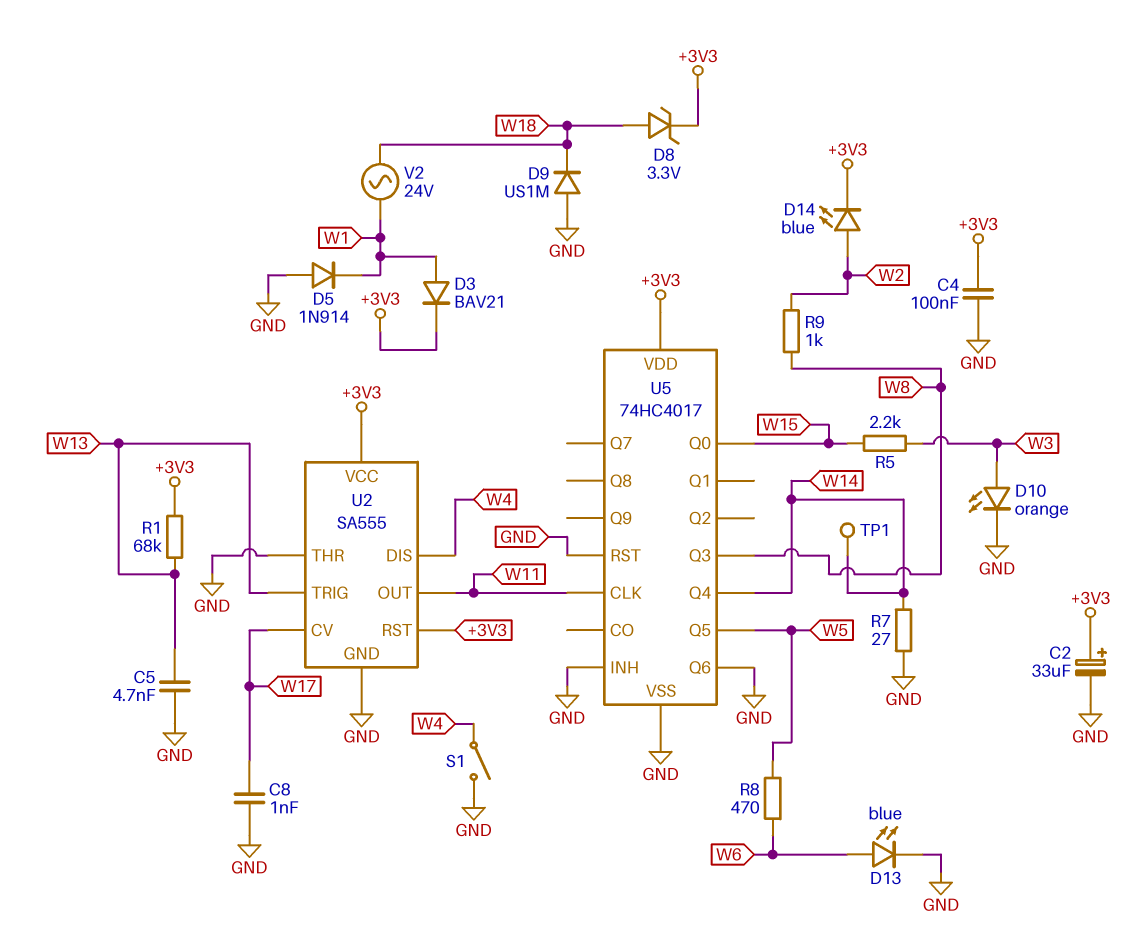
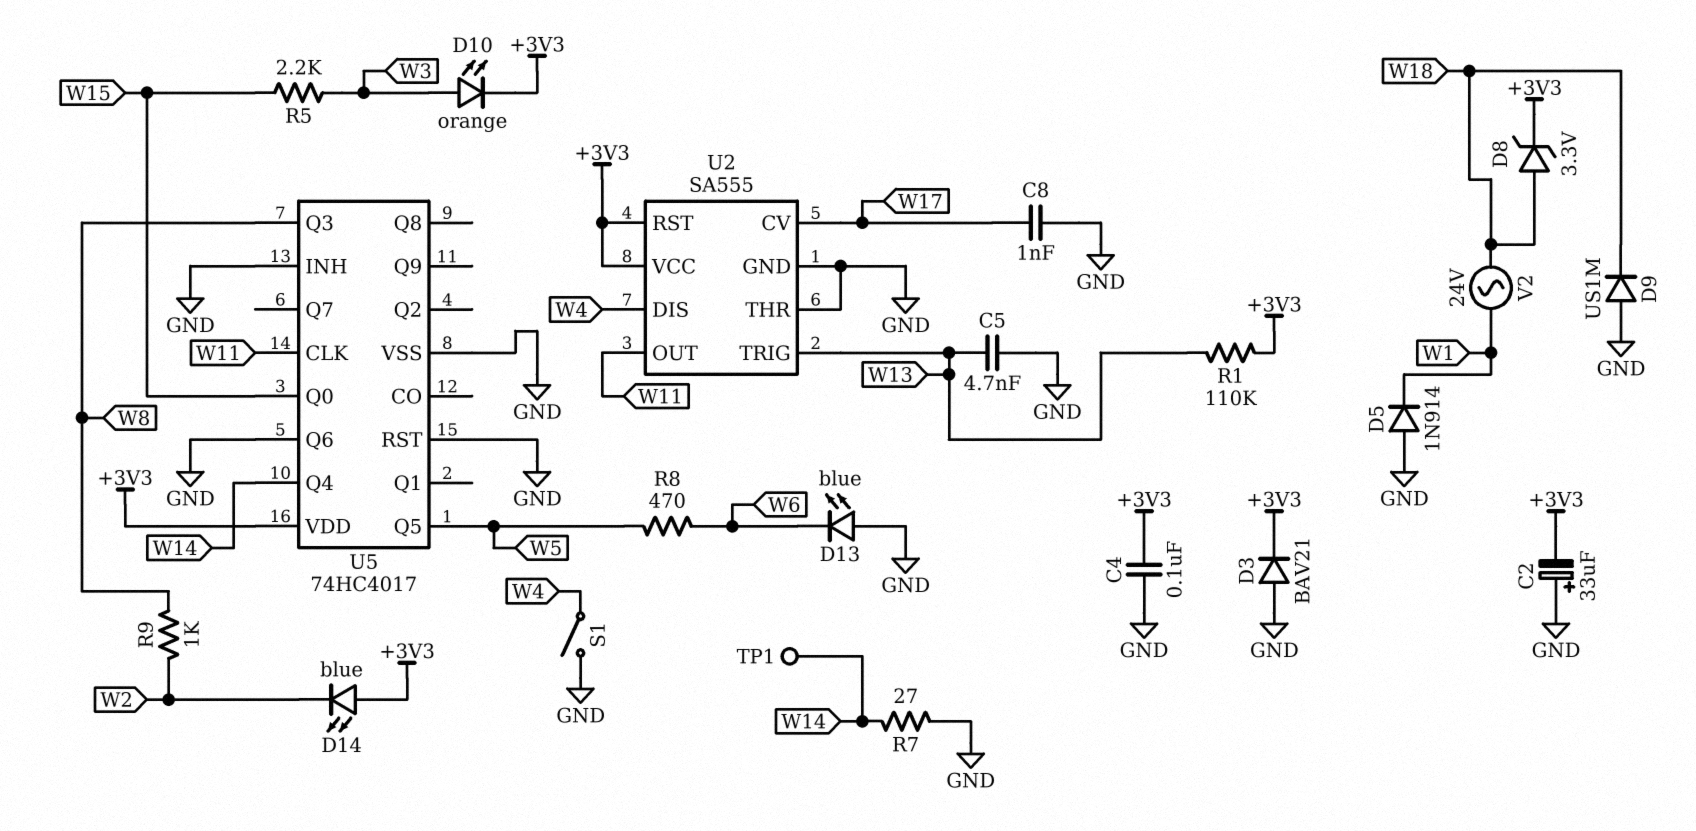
C2: 33uF (plus +3V3, minus GND) -> 33uF (plus GND, minus +3V3)
D3: diode BAV21 (A W1, K +3V3) -> diode BAV21 (A GND, K +3V3)
D10: LED orange (A W3, K GND) -> LED orange (A W3, K +3V3)
D13: LED blue (A W6, K GND) -> LED blue (A GND, K W6)
D14: LED blue (A W2, K +3V3) -> LED blue (A +3V3, K W2)
R1: 68k (+3V3, W13) -> 110k (+3V3, W13)

